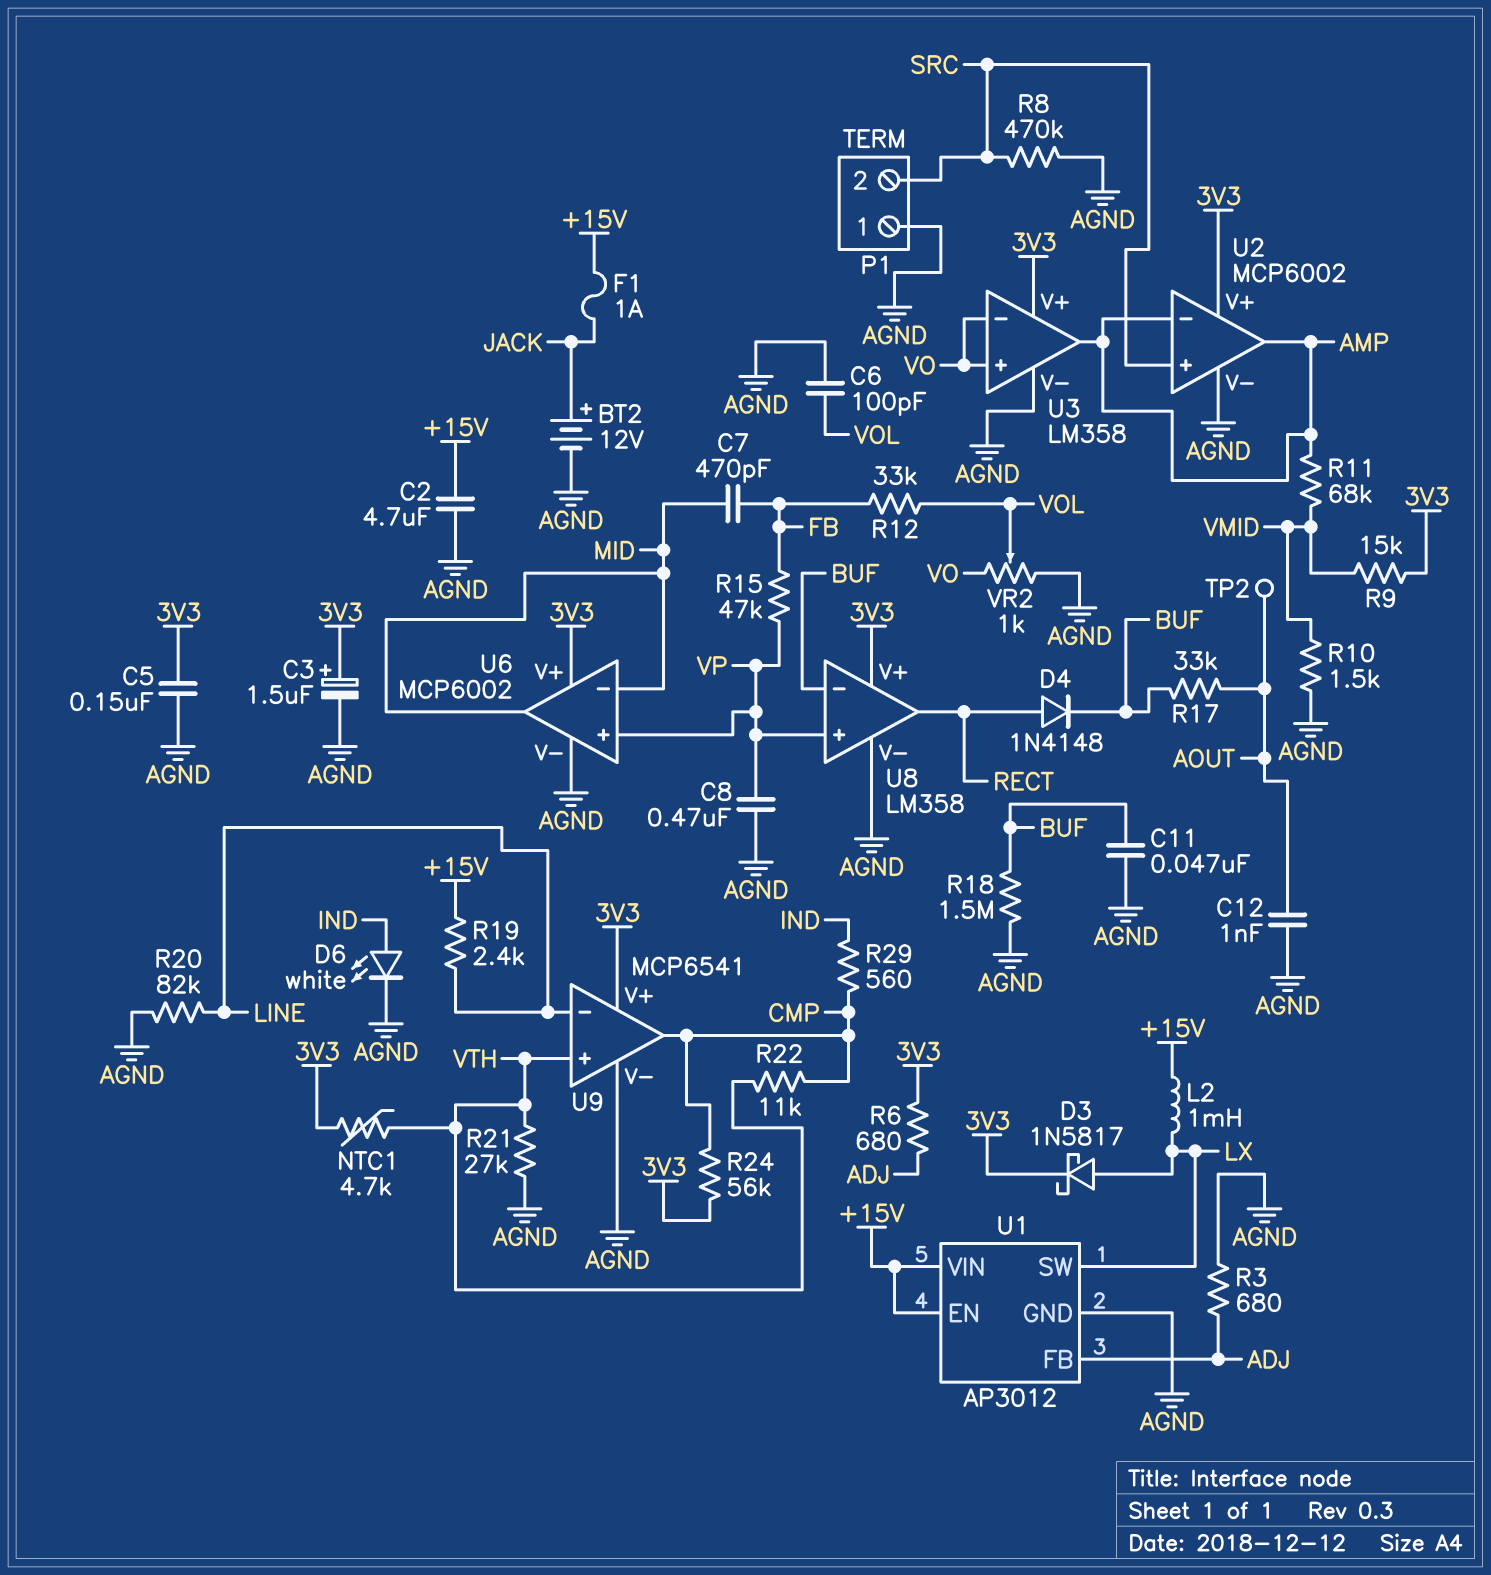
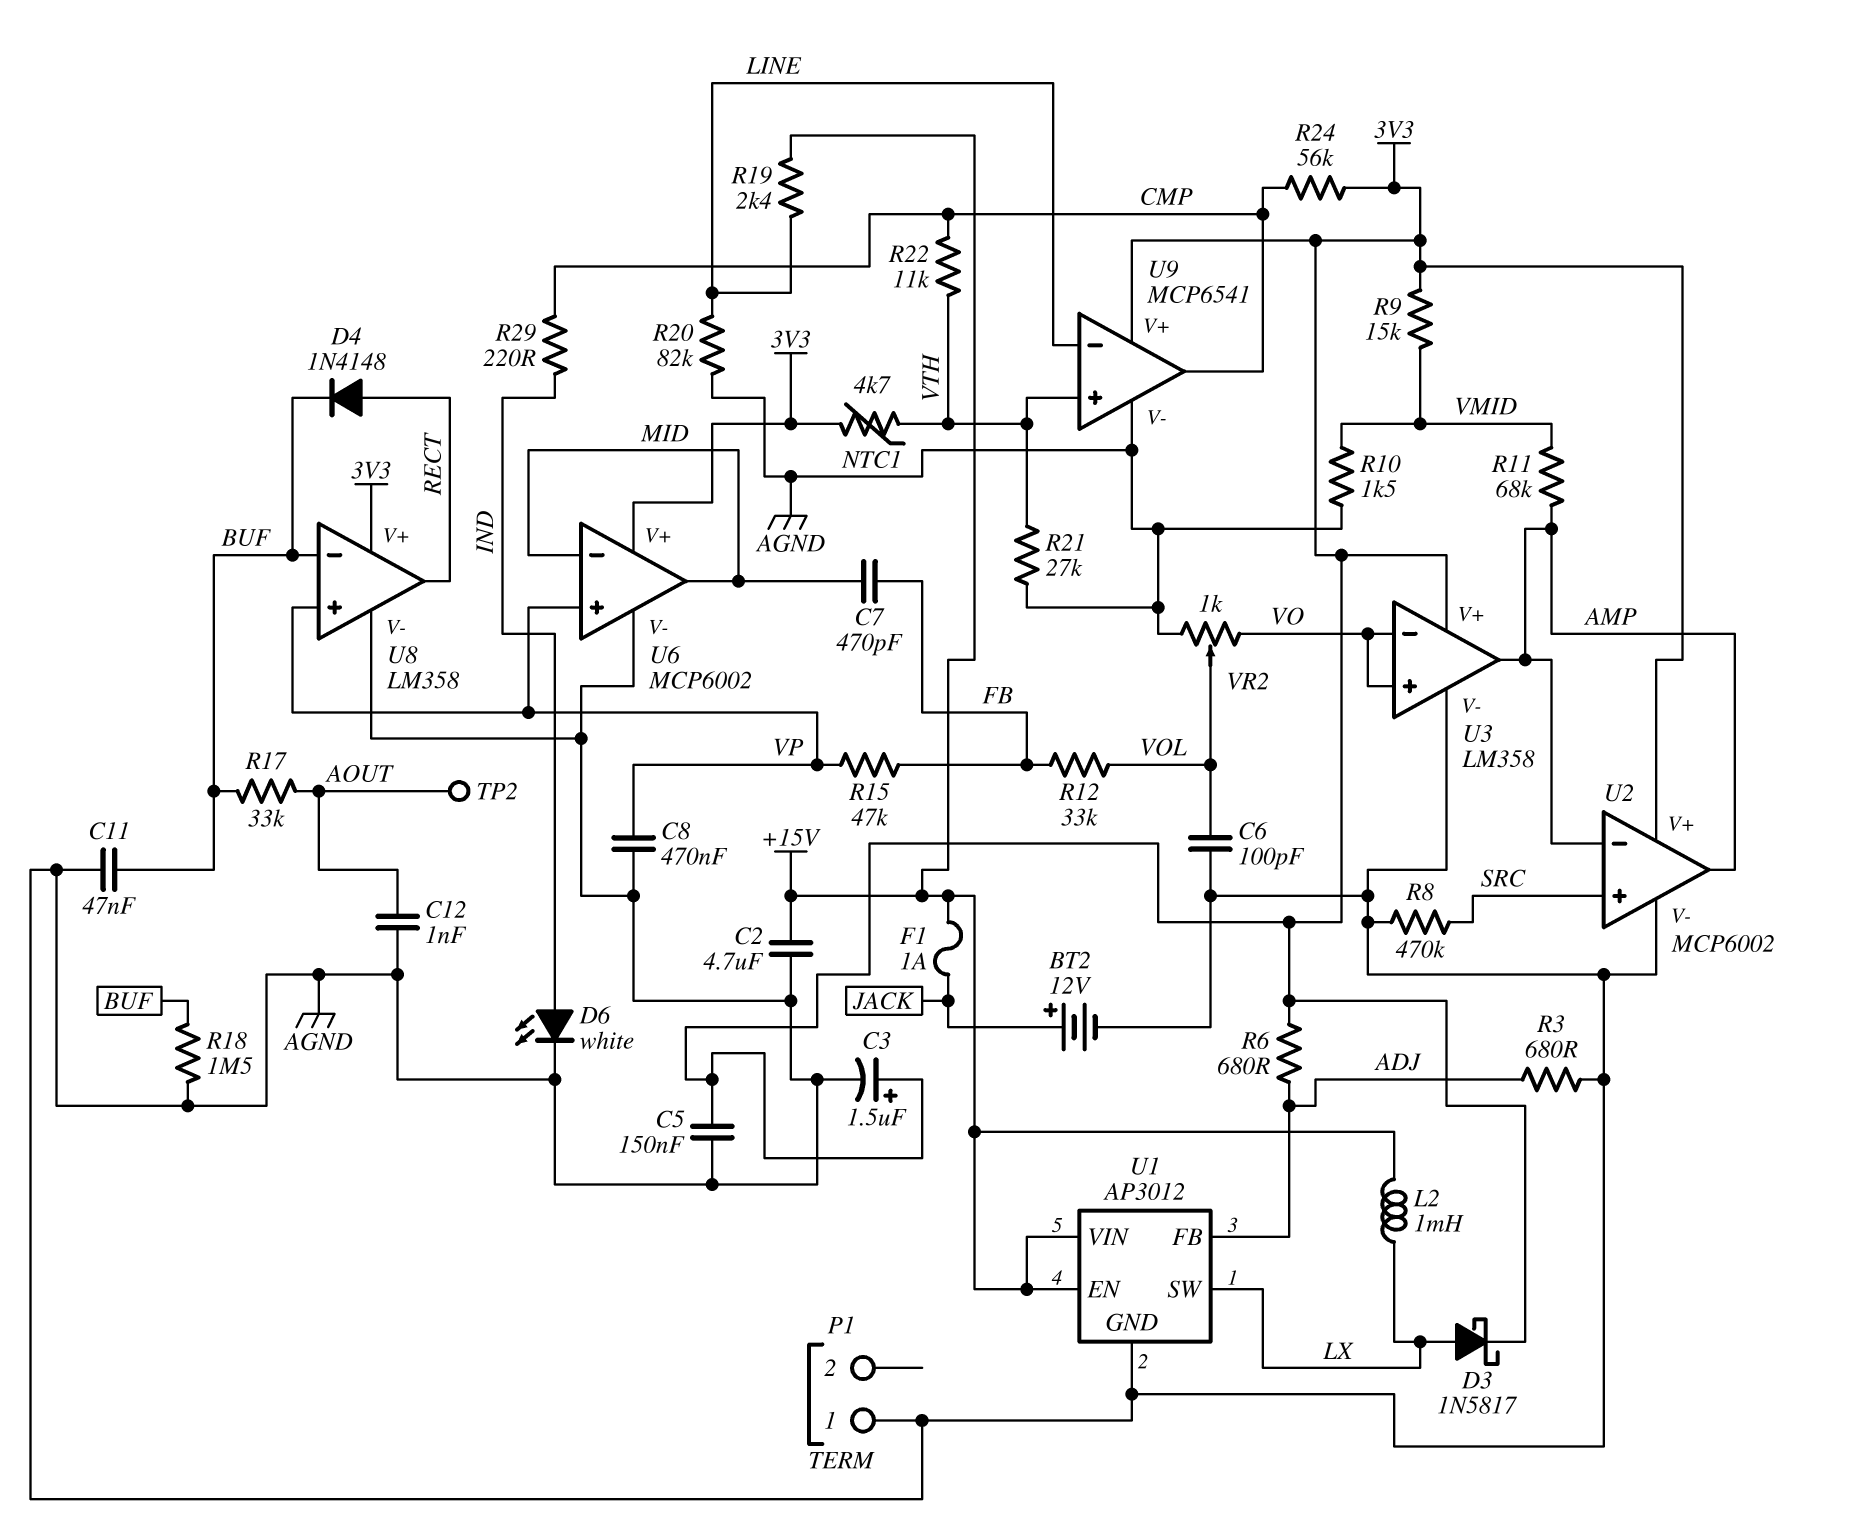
P1 pin 2: SRC -> none
R29: 560 (CMP, IND) -> 220 (CMP, IND)

